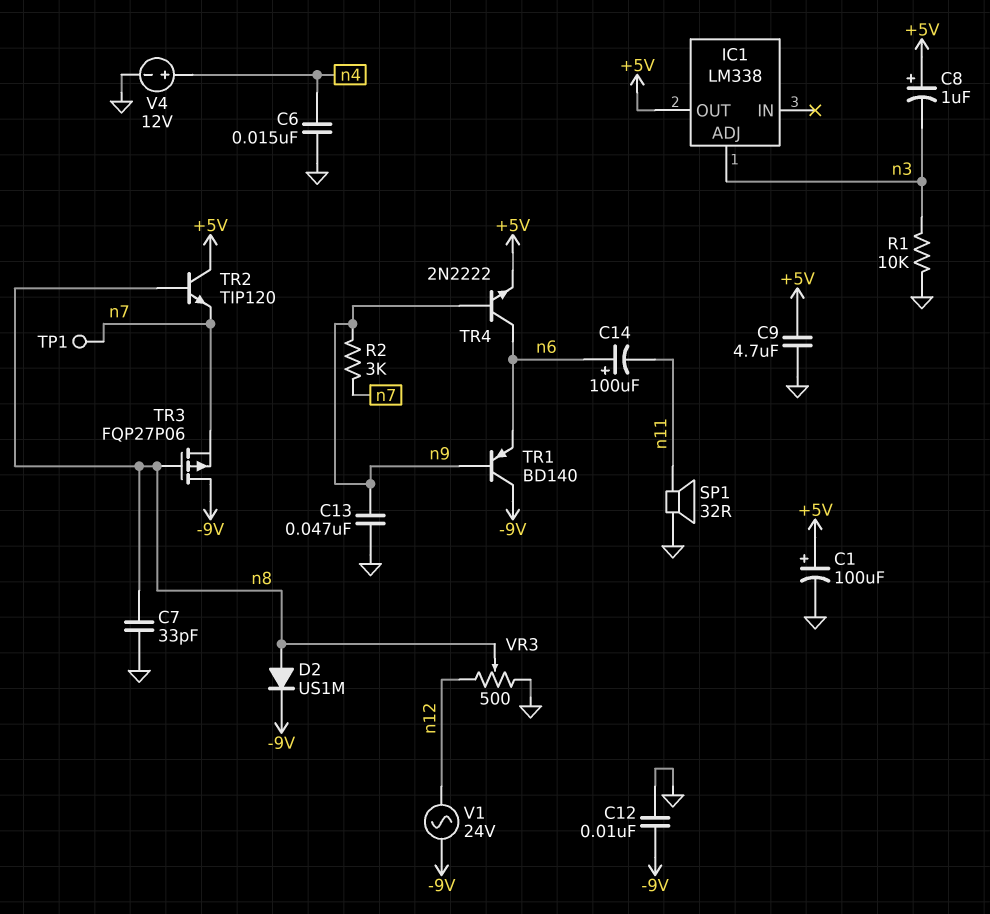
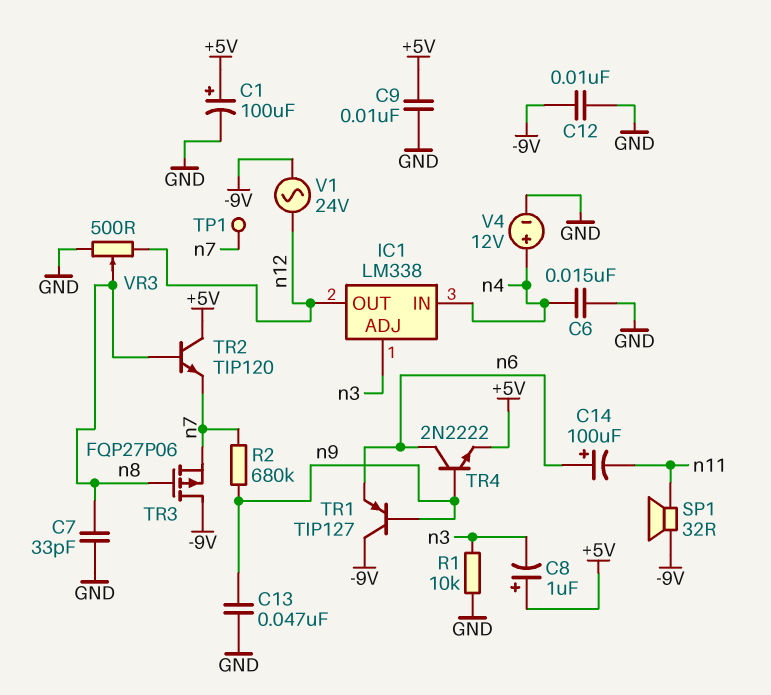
C9: 4.7uF (+5V, GND) -> 10nF (+5V, GND)
D2: diode US1M (A n8, K -9V) -> none
IC1 pin IN: none -> n4
IC1 pin OUT: +5V -> n12
R2: 3k (n7, n9) -> 680k (n7, n9)
SP1: speaker 32R (GND, n11) -> speaker 32R (-9V, n11)
TR1: PNP BD140 (B n9, C -9V, E n6) -> PNP TIP127 (B n9, C -9V, E n6)

